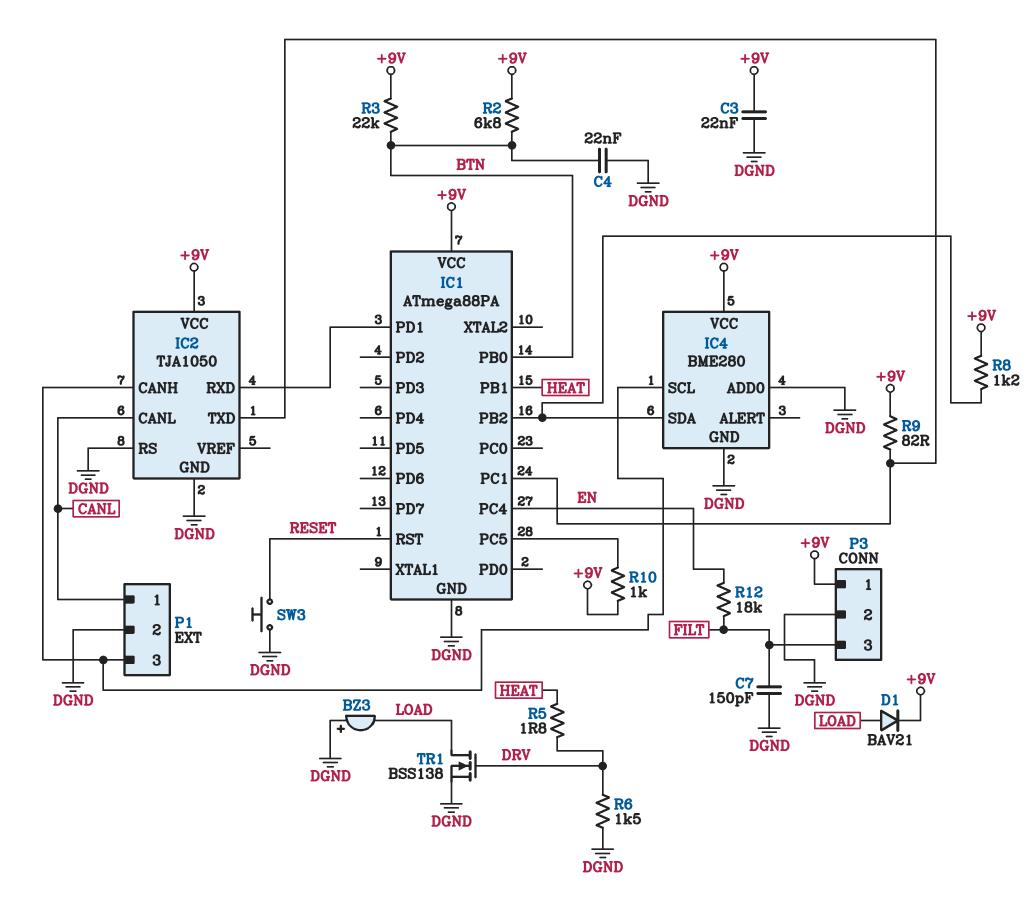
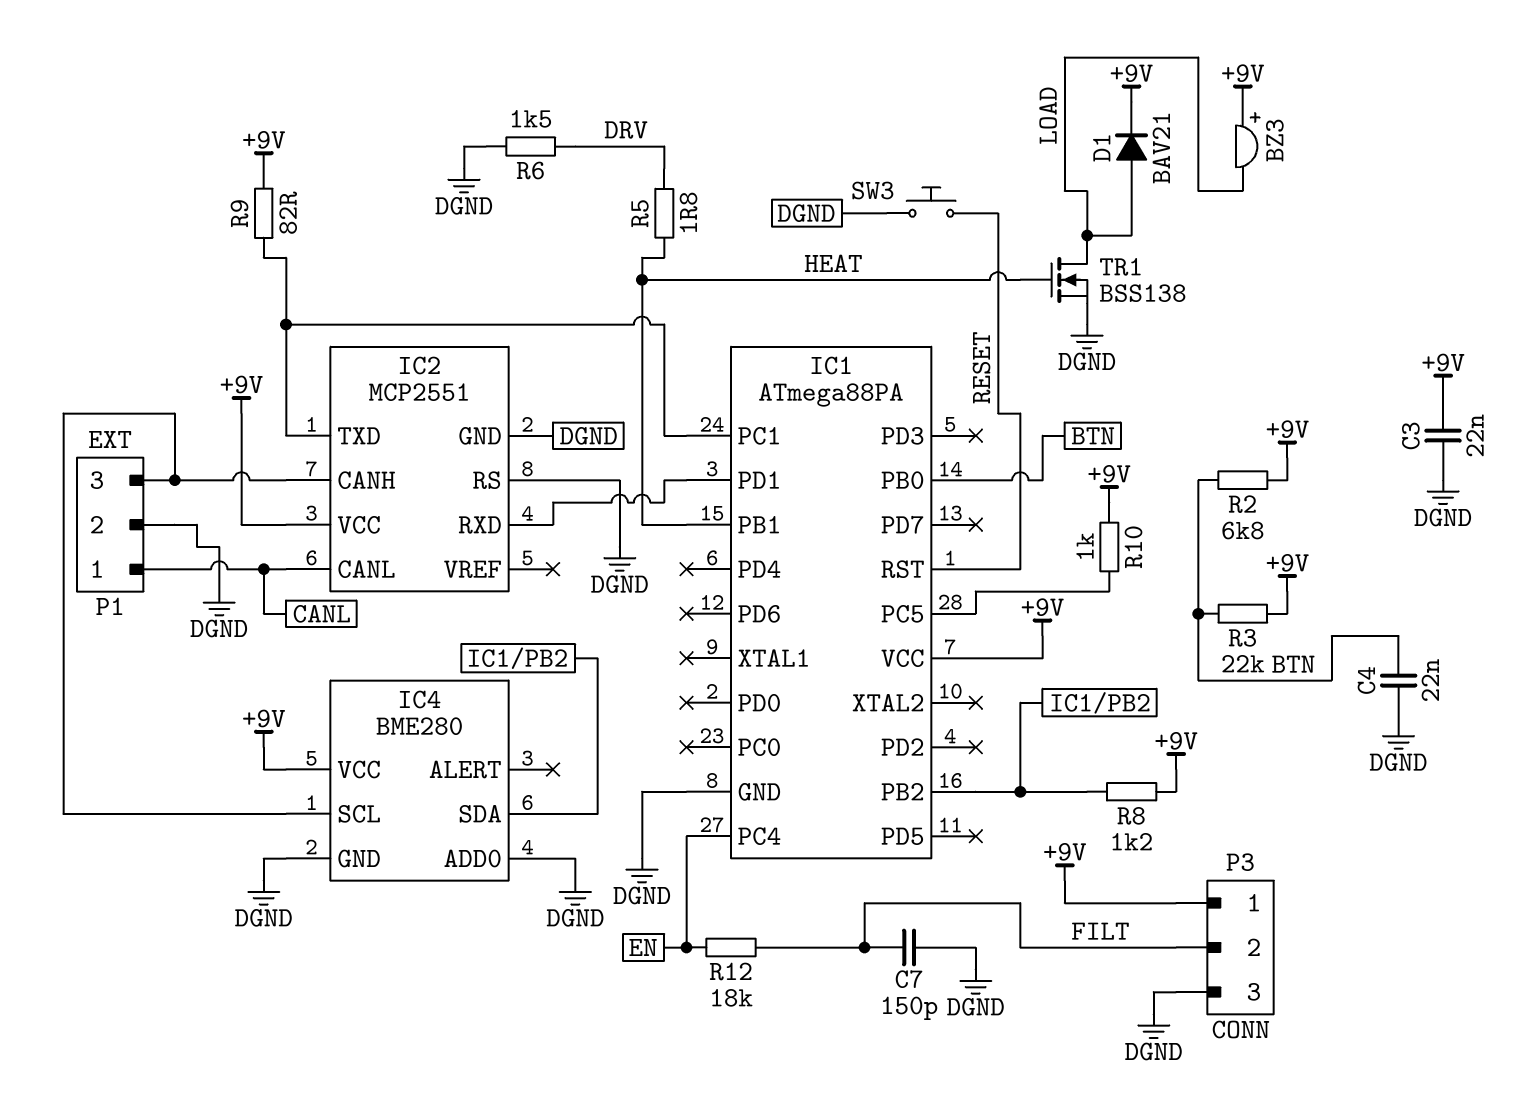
BZ3: buzzer (plus DGND, minus LOAD) -> buzzer (plus +9V, minus LOAD)
IC2: TJA1050 -> MCP2551
P3 pin 2: DGND -> FILT
P3 pin 3: FILT -> DGND
TR1: NMOS BSS138 (G DRV, D LOAD, S DGND) -> NMOS BSS138 (G HEAT, D LOAD, S DGND)

